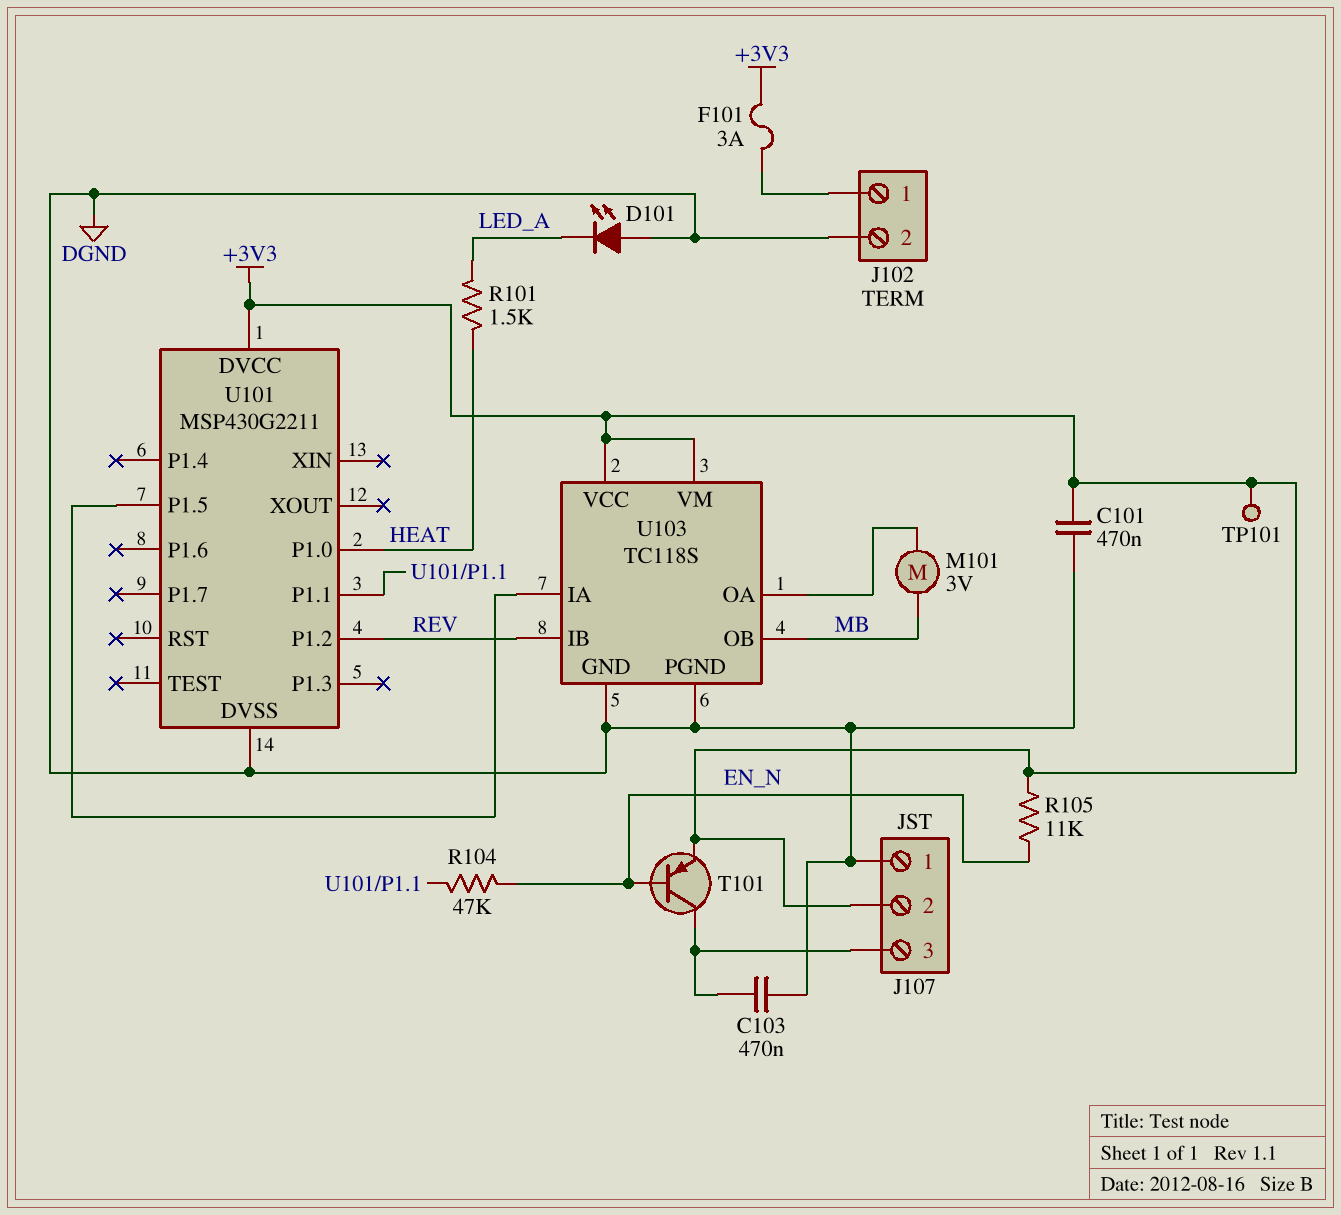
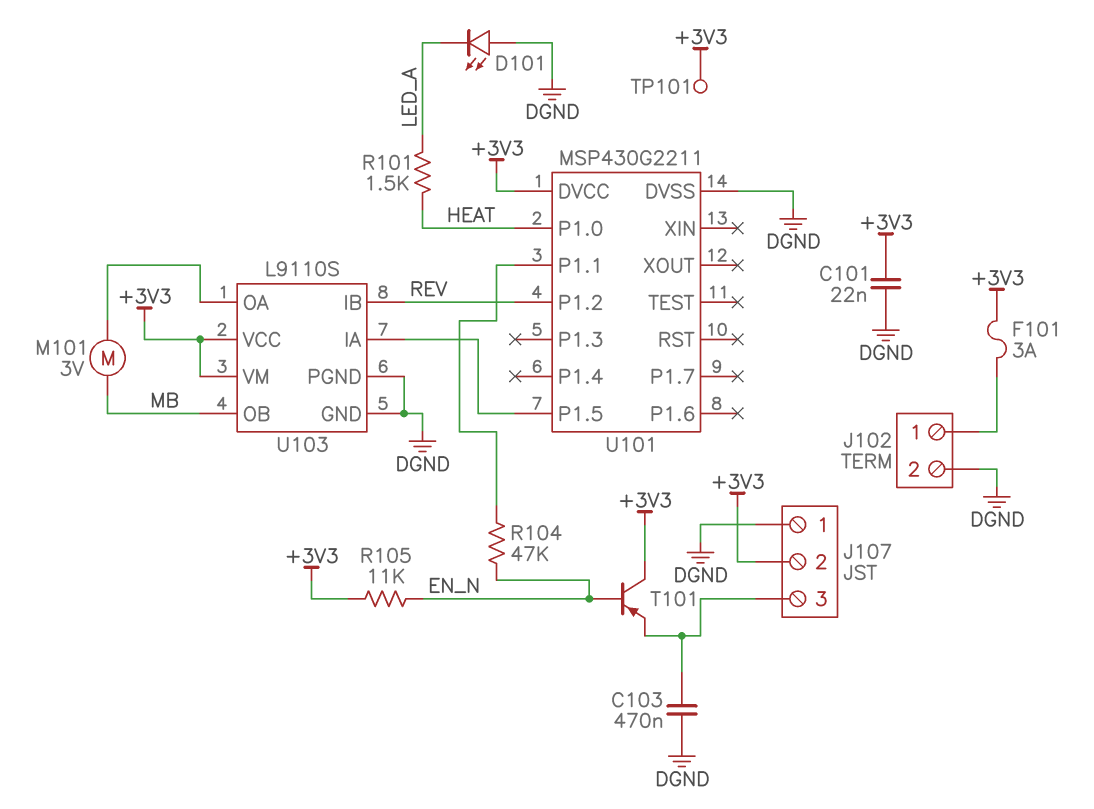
C101: 470nF (+3V3, DGND) -> 22nF (+3V3, DGND)
T101: PNP (B EN_N, C J107/3, E +3V3) -> PNP (B EN_N, C +3V3, E J107/3)
U103: TC118S -> L9110S

